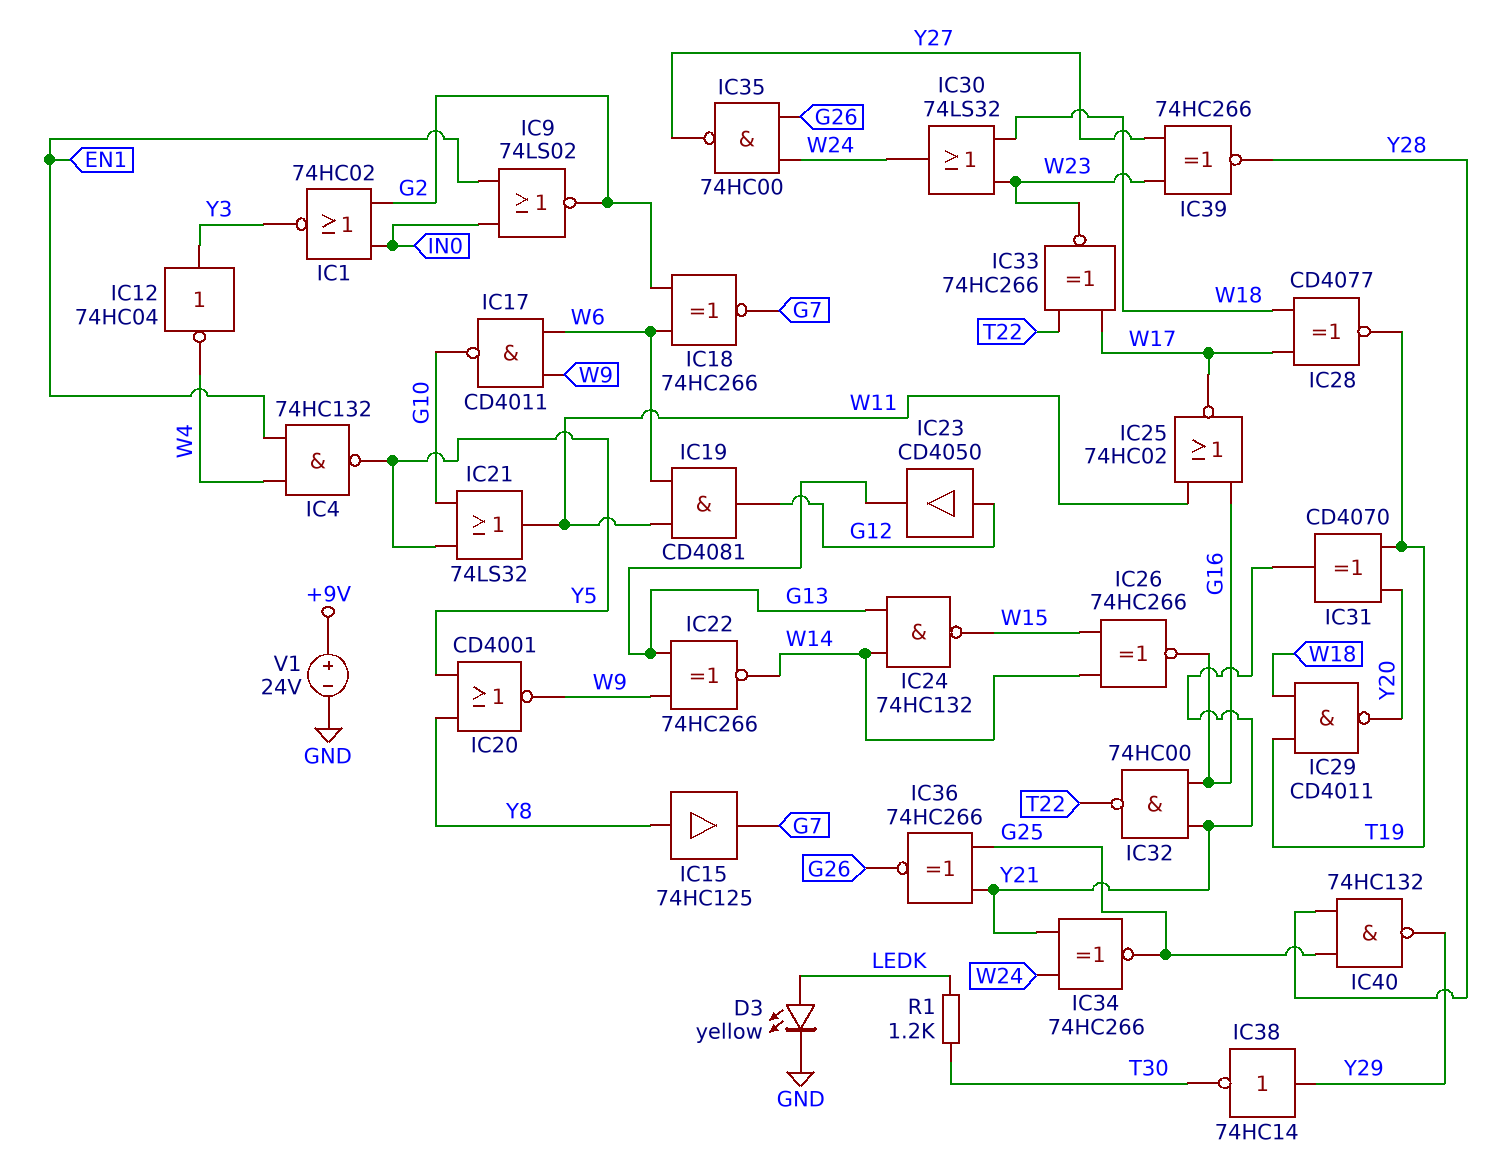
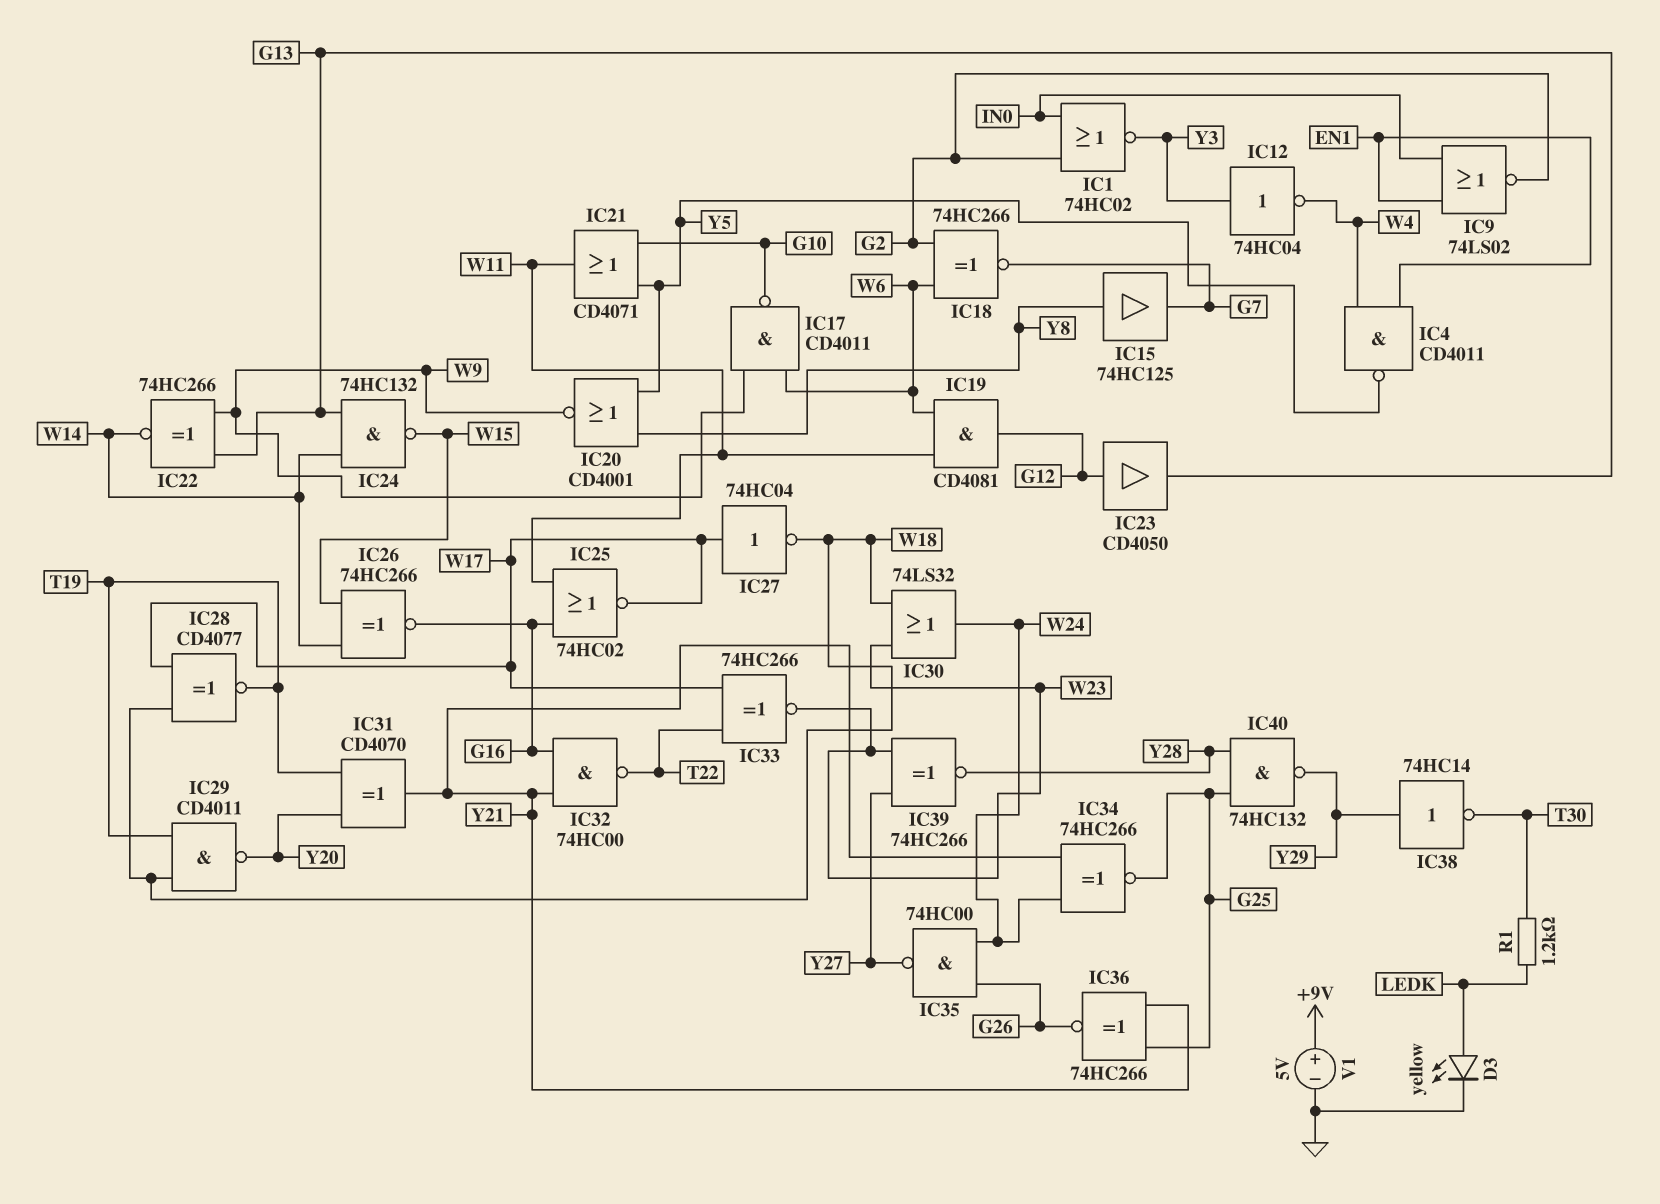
IC4: NAND 74HC132 (in EN1, in W4, out Y5) -> NAND CD4011 (in EN1, in W4, out Y5)
IC21: OR 74LS32 (in G10, in Y5, out W11) -> OR CD4071 (in G10, in Y5, out W11)
IC27: none -> NOT 74HC04 (in W17, out W18)
V1: 24V (plus +9V, minus GND) -> 5V (plus +9V, minus GND)

